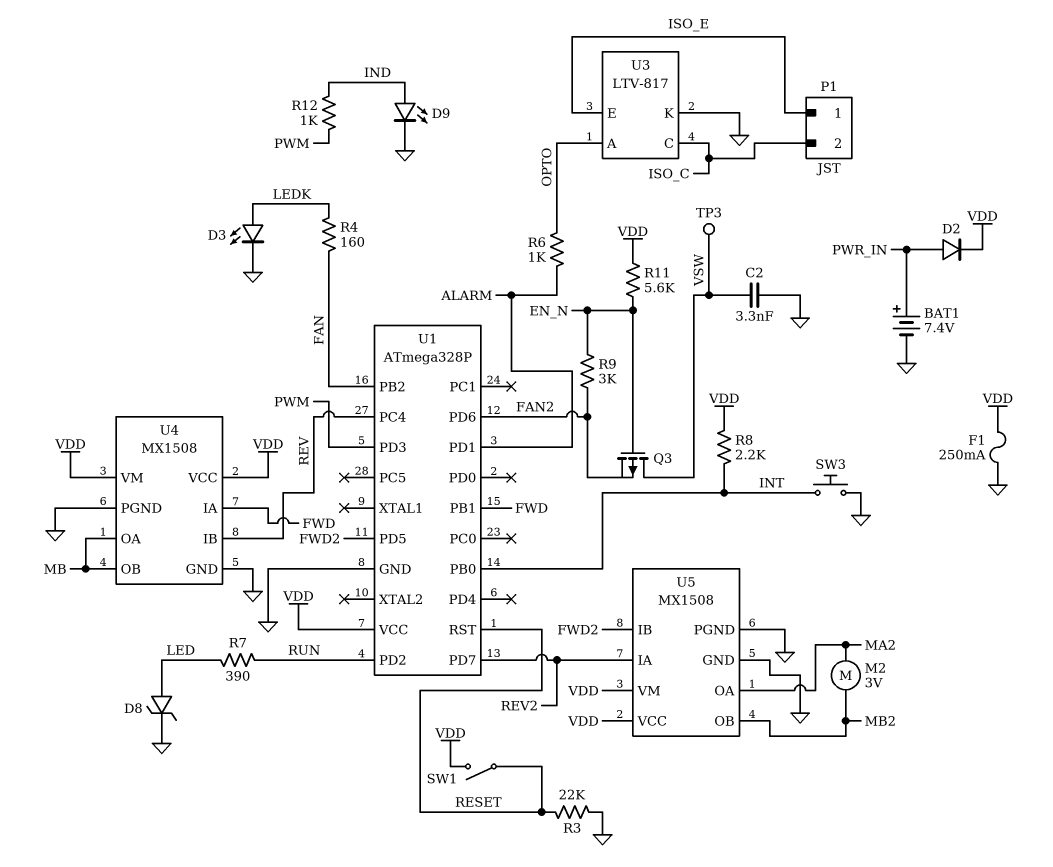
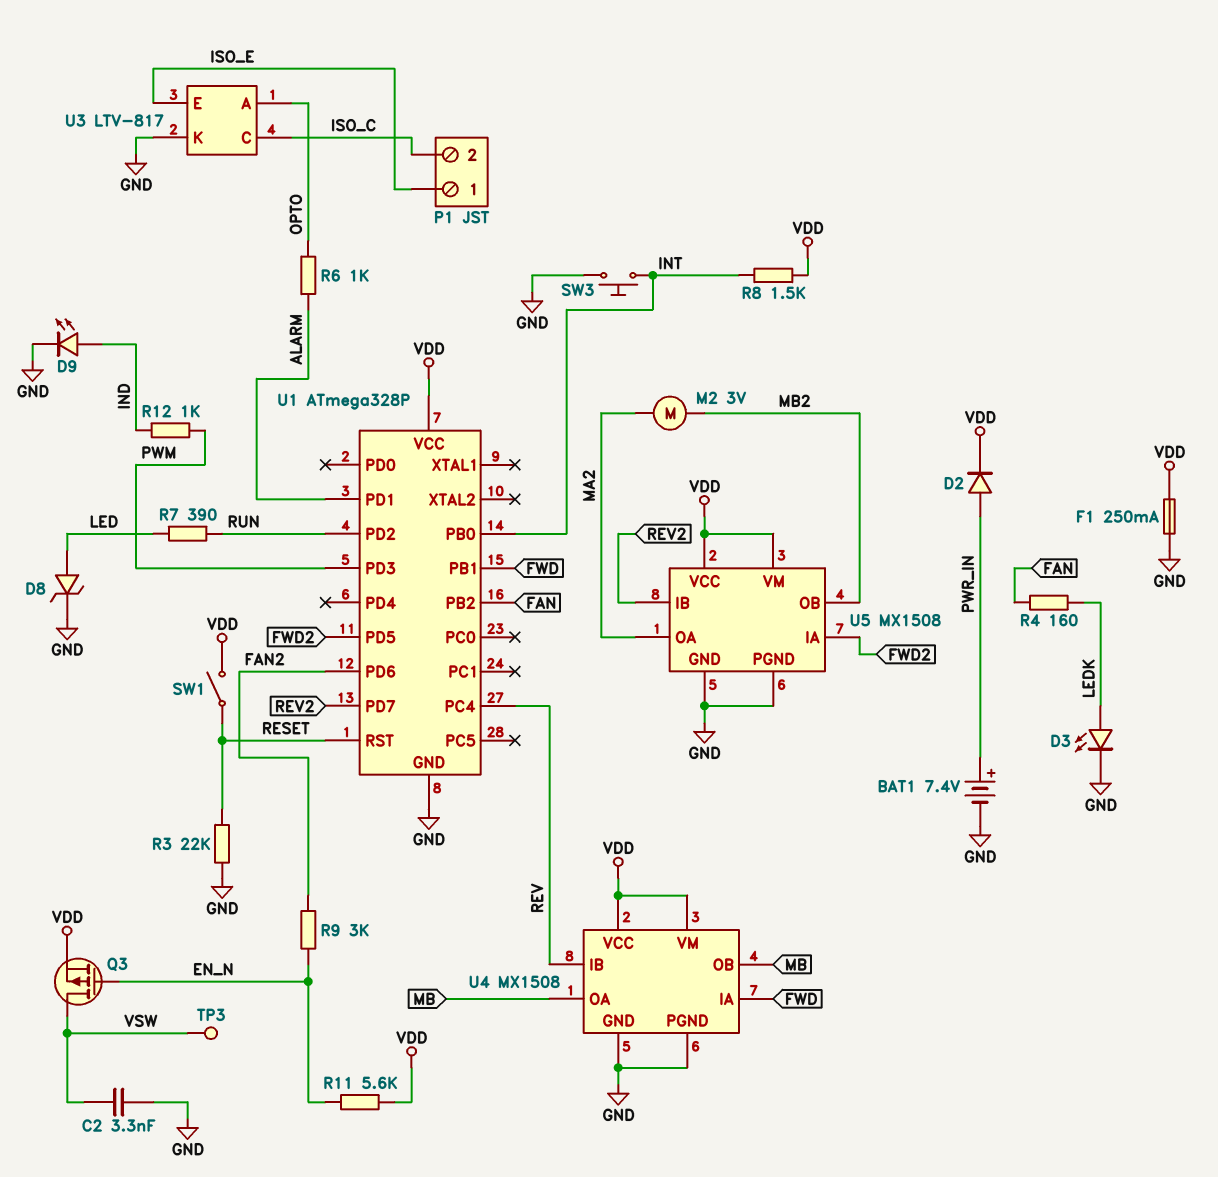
Q3: PMOS (G EN_N, D VSW, S FAN2) -> PMOS (G EN_N, D VSW, S VDD)
R8: 2.2k (INT, VDD) -> 1.5k (INT, VDD)
U5 pin IA: REV2 -> FWD2
U5 pin IB: FWD2 -> REV2

